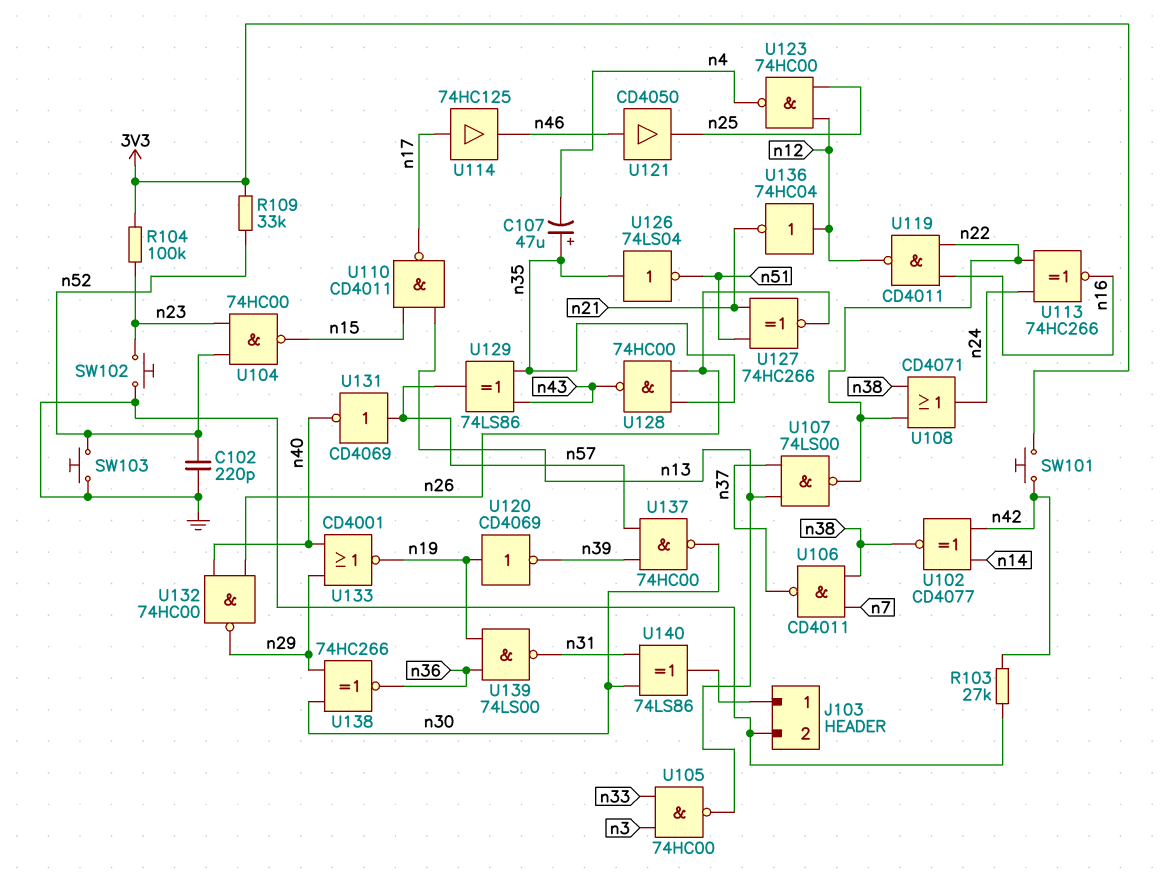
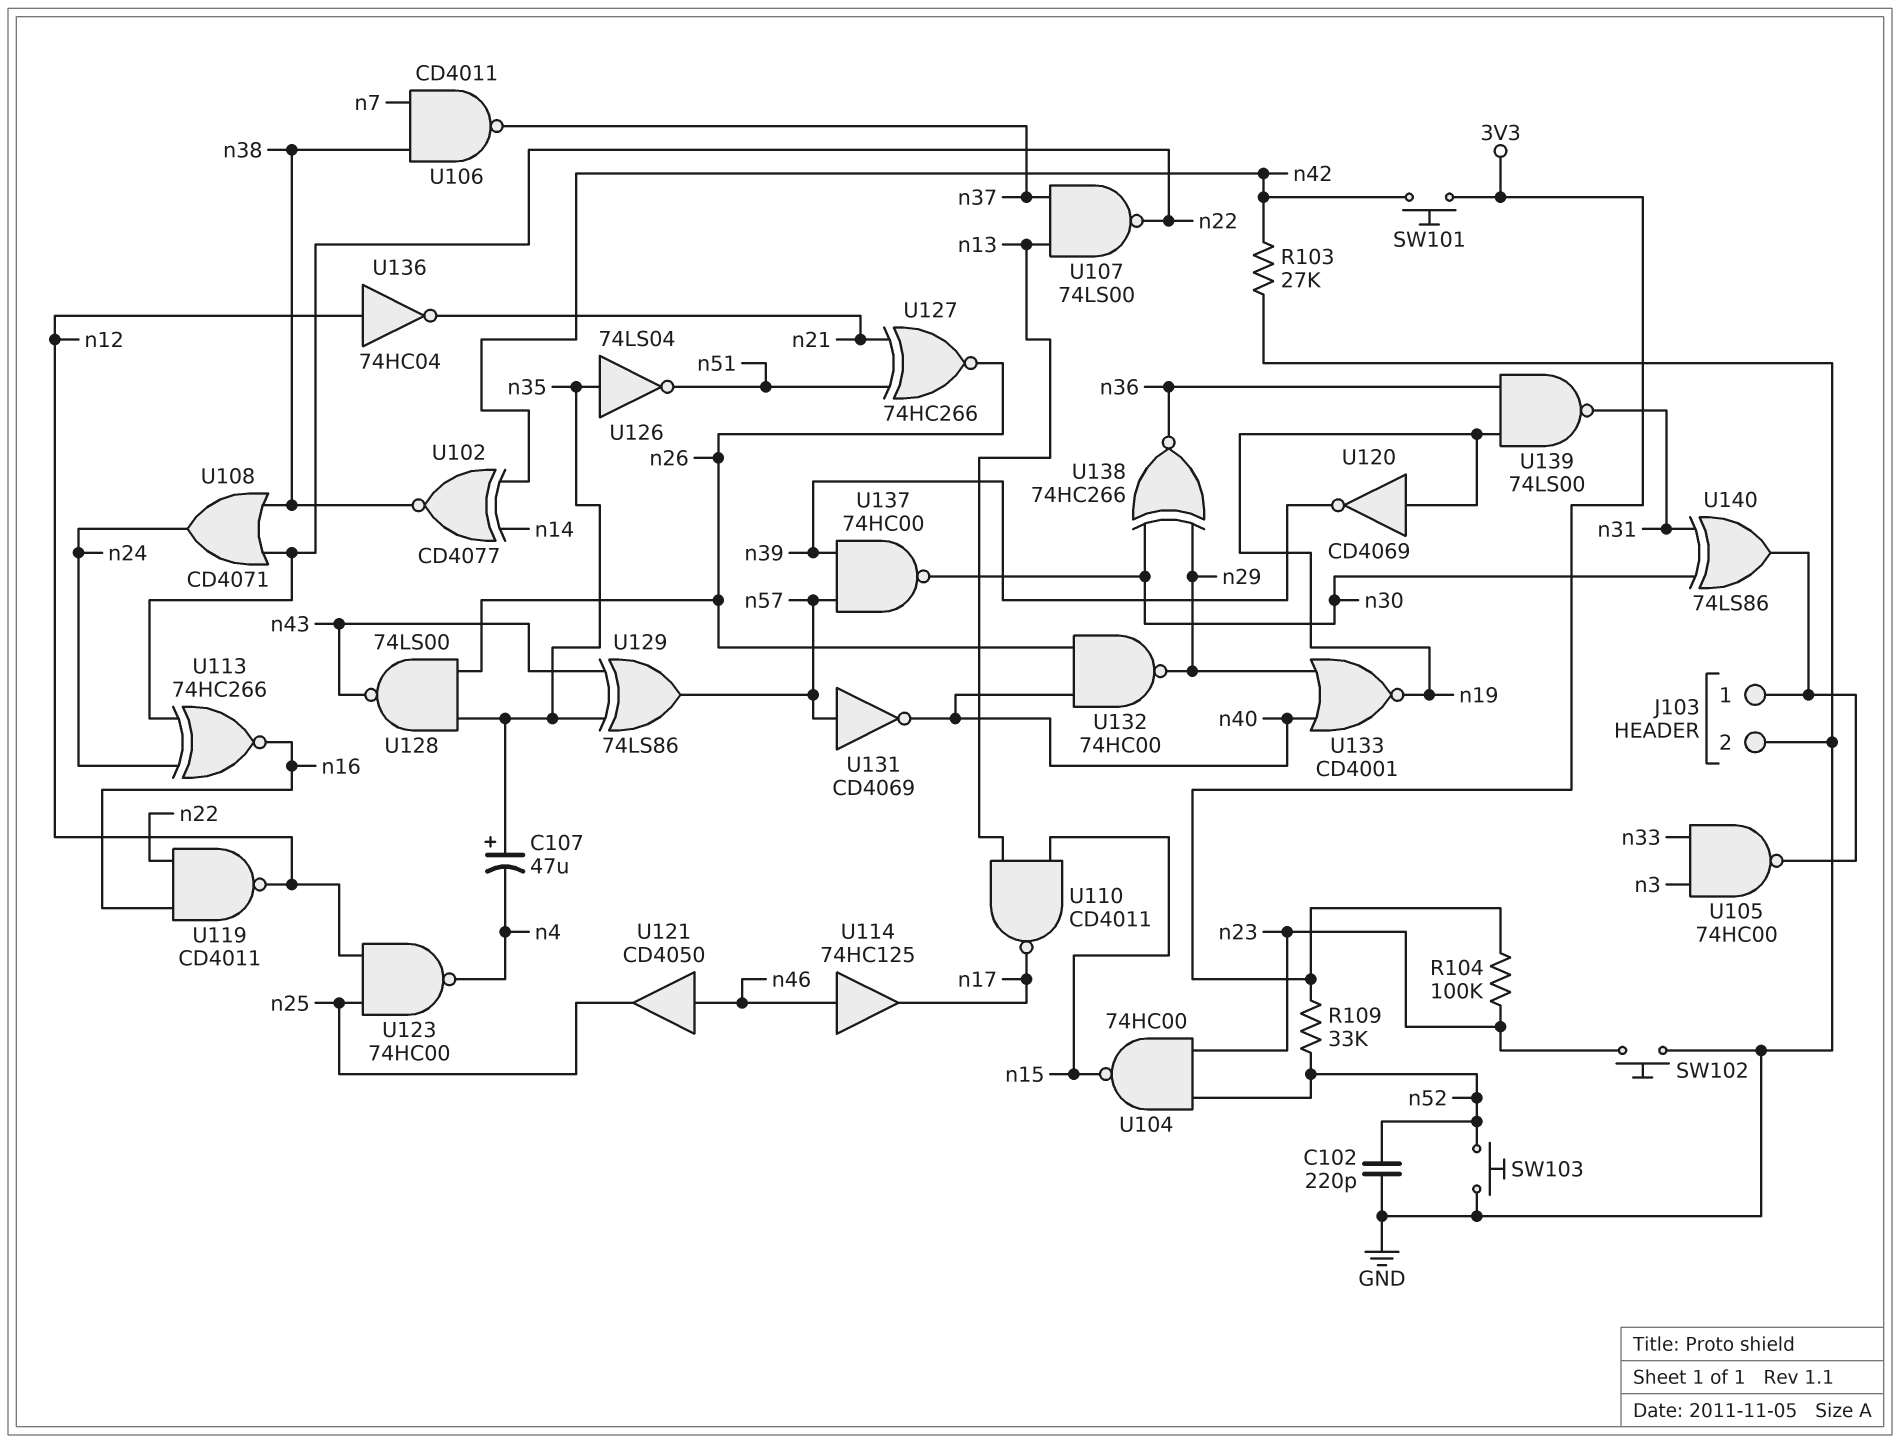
U105: NAND 74HC00 (in n3, in n33, out n13) -> NAND 74HC00 (in n3, in n33, out J103/1)
U114: buffer 74HC125 (in n17, out n46) -> buffer 74HC125 (in n46, out n17)
U128: NAND 74HC00 (in n26, in n35, out n43) -> NAND 74LS00 (in n26, in n35, out n43)

